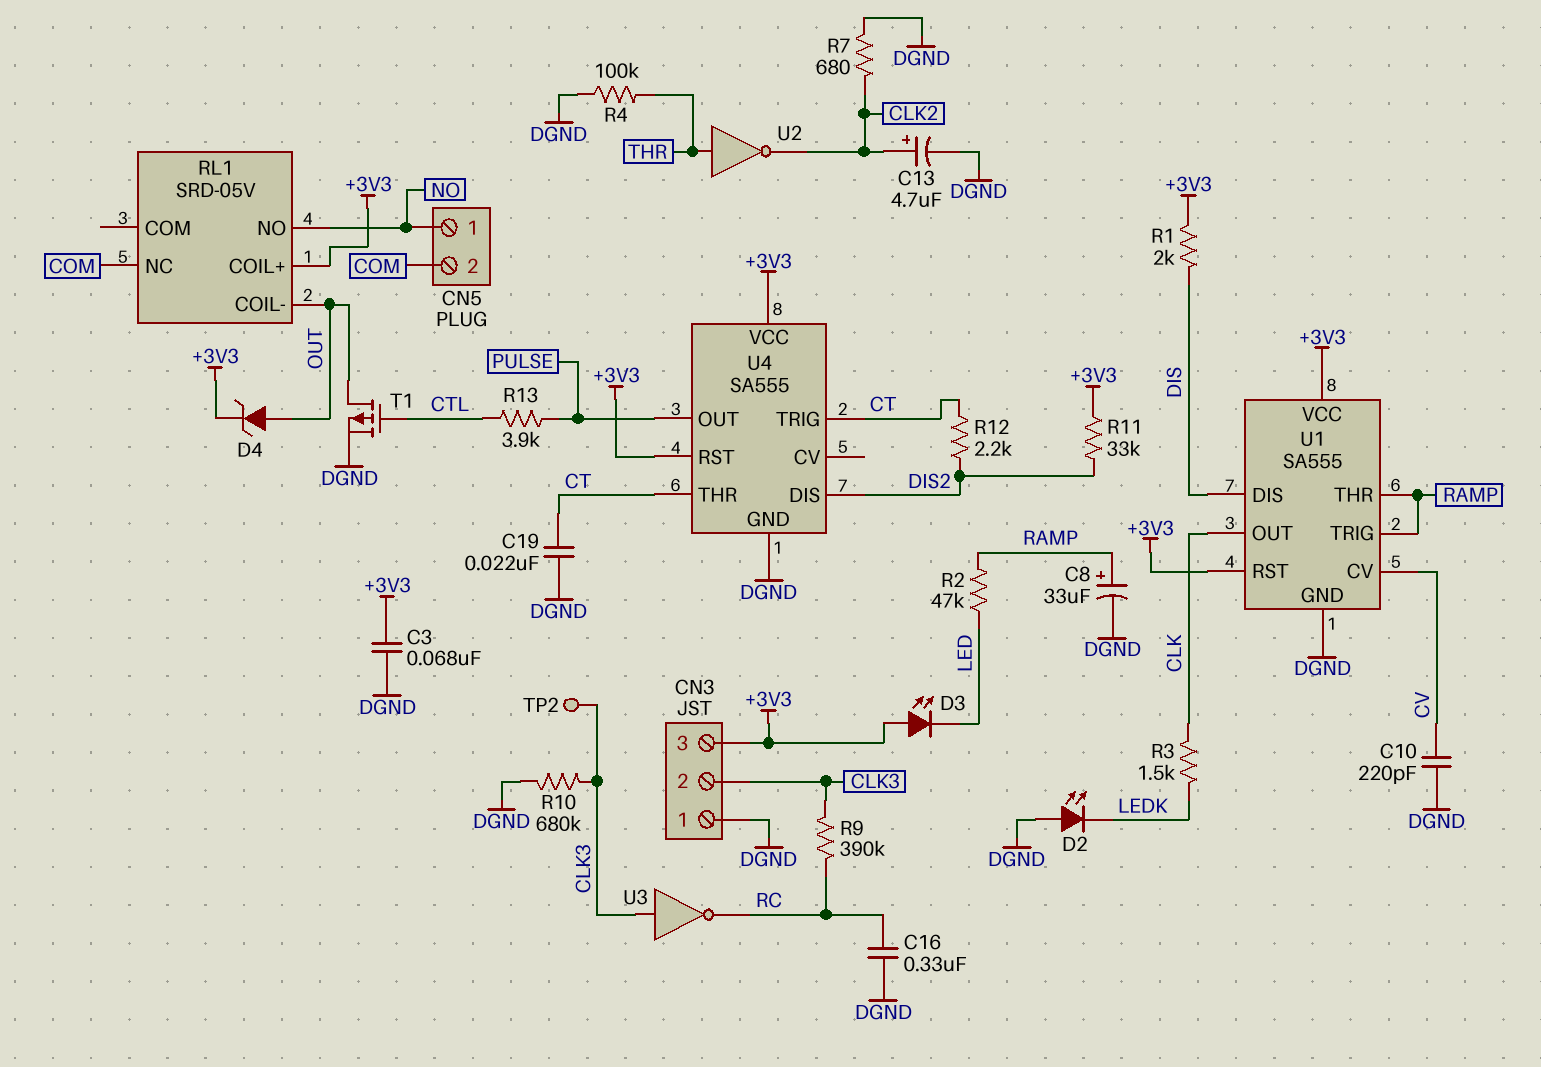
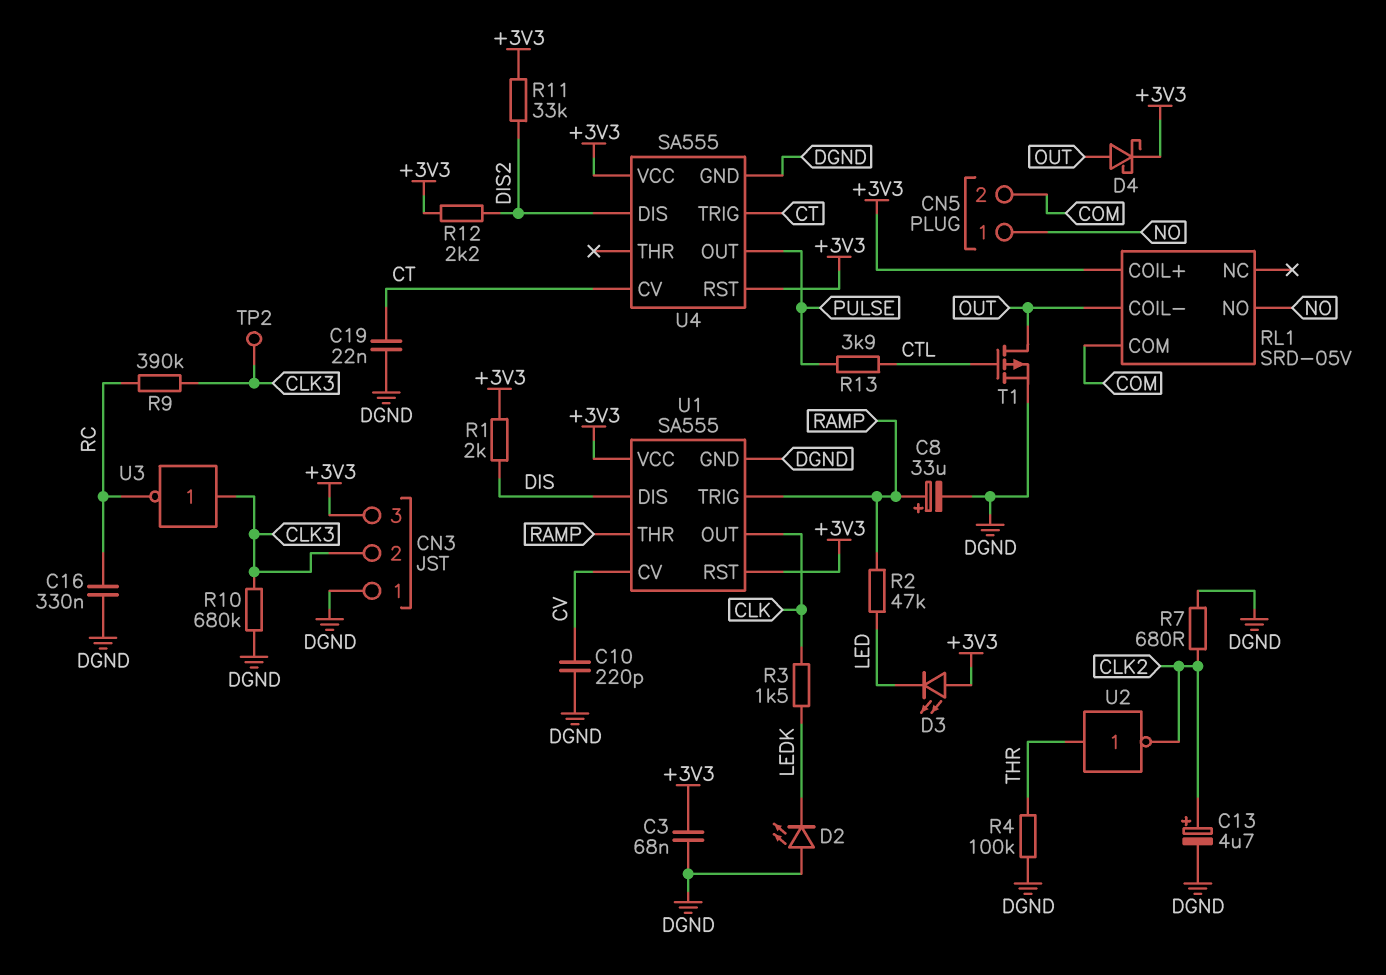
D4: zener (A OUT, K +3V3) -> schottky (A OUT, K +3V3)
R12: 2.2k (CT, DIS2) -> 2.2k (+3V3, DIS2)
RL1 pin COM: none -> COM
RL1 pin NC: COM -> none
U4 pin CV: none -> CT
U4 pin THR: CT -> none

